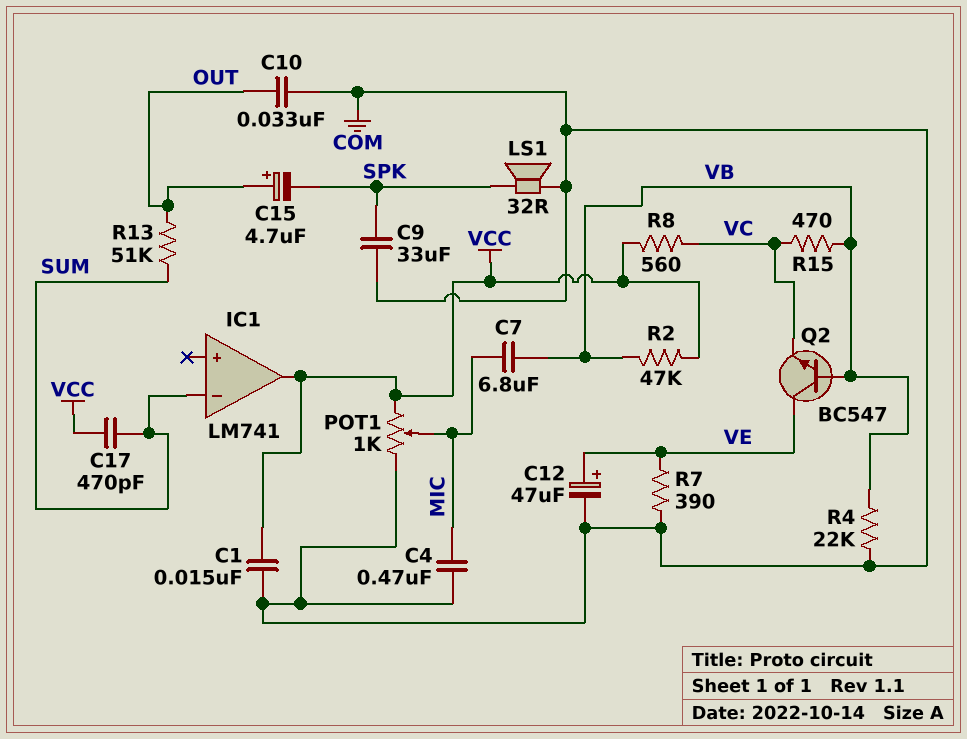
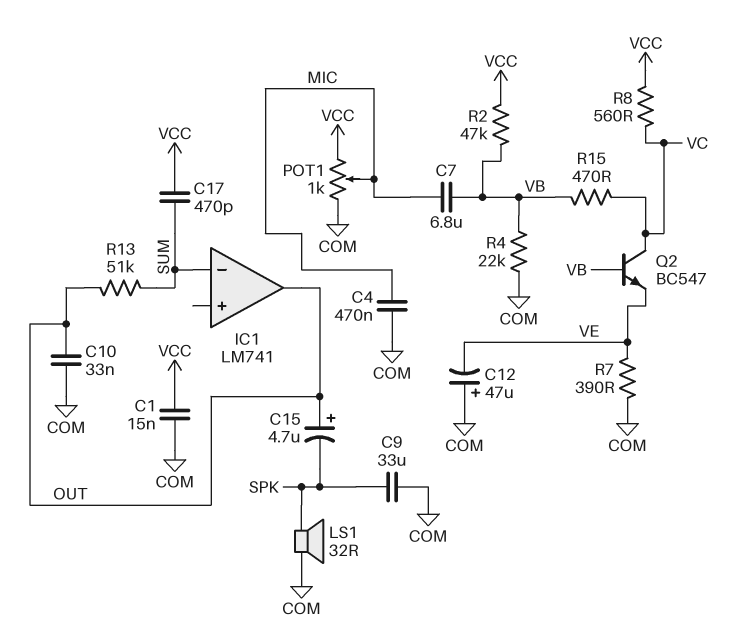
C12: 47uF (plus VE, minus COM) -> 47uF (plus COM, minus VE)
IC1 pin out: VCC -> OUT
Q2: NPN BC547 (B VB, C VE, E VC) -> NPN BC547 (B VB, C VC, E VE)

